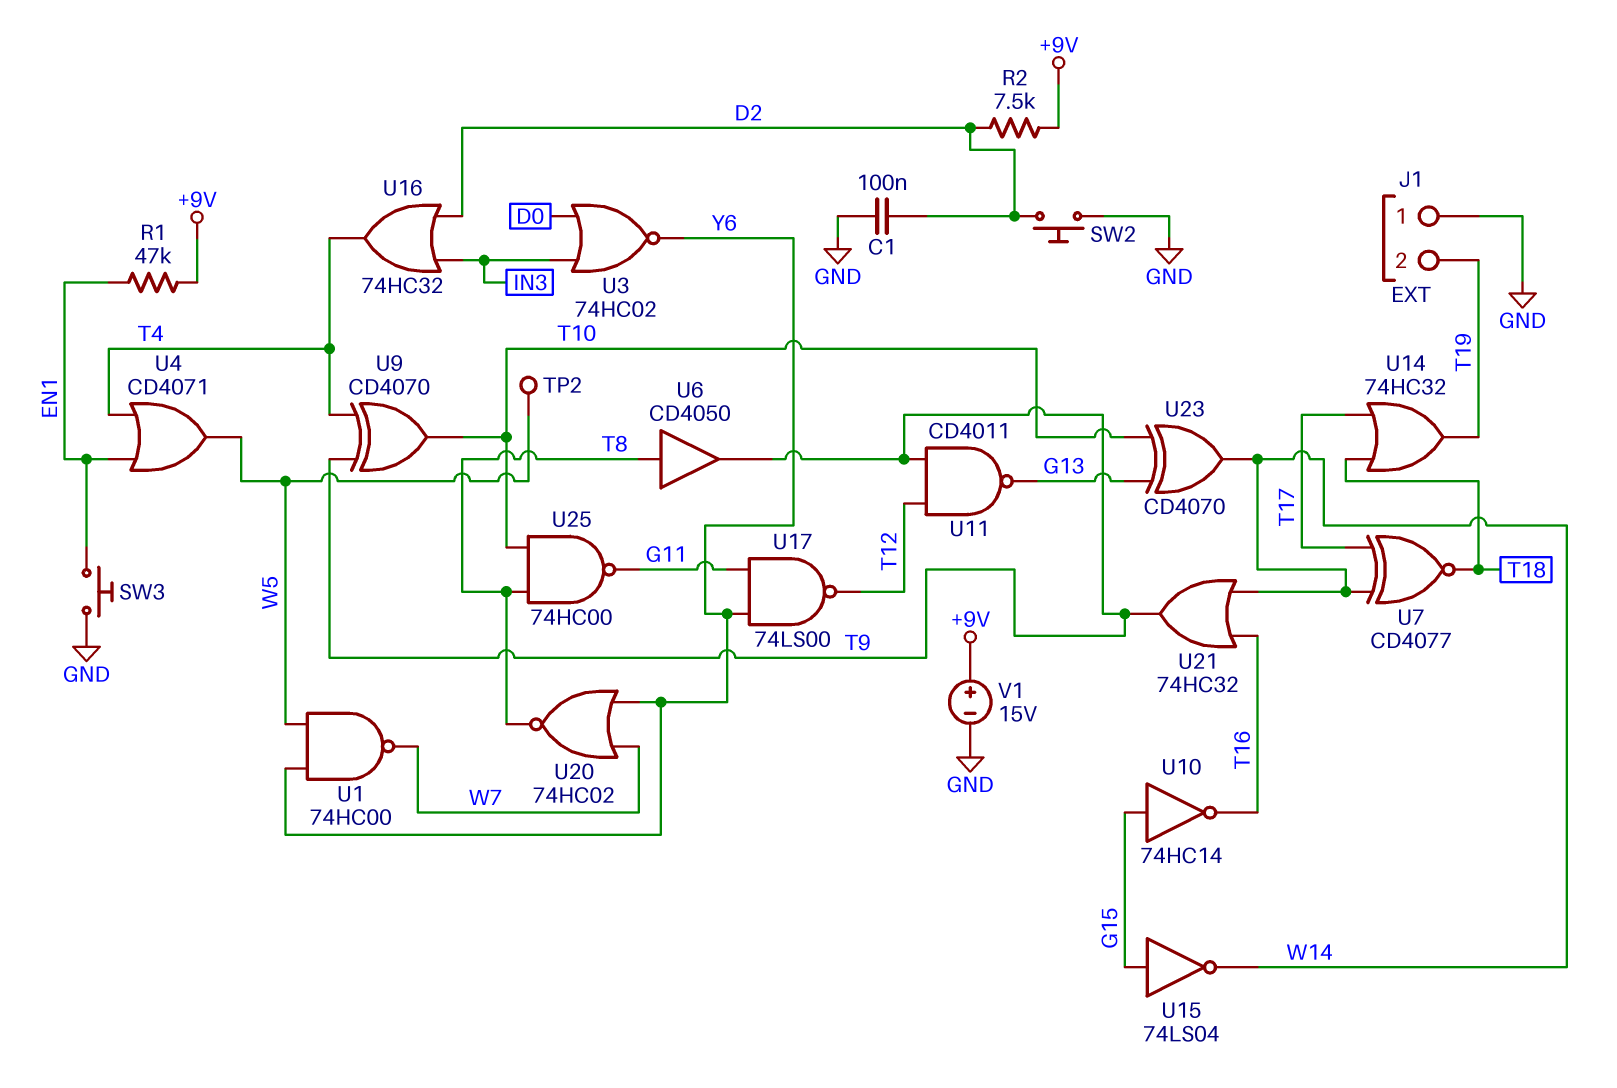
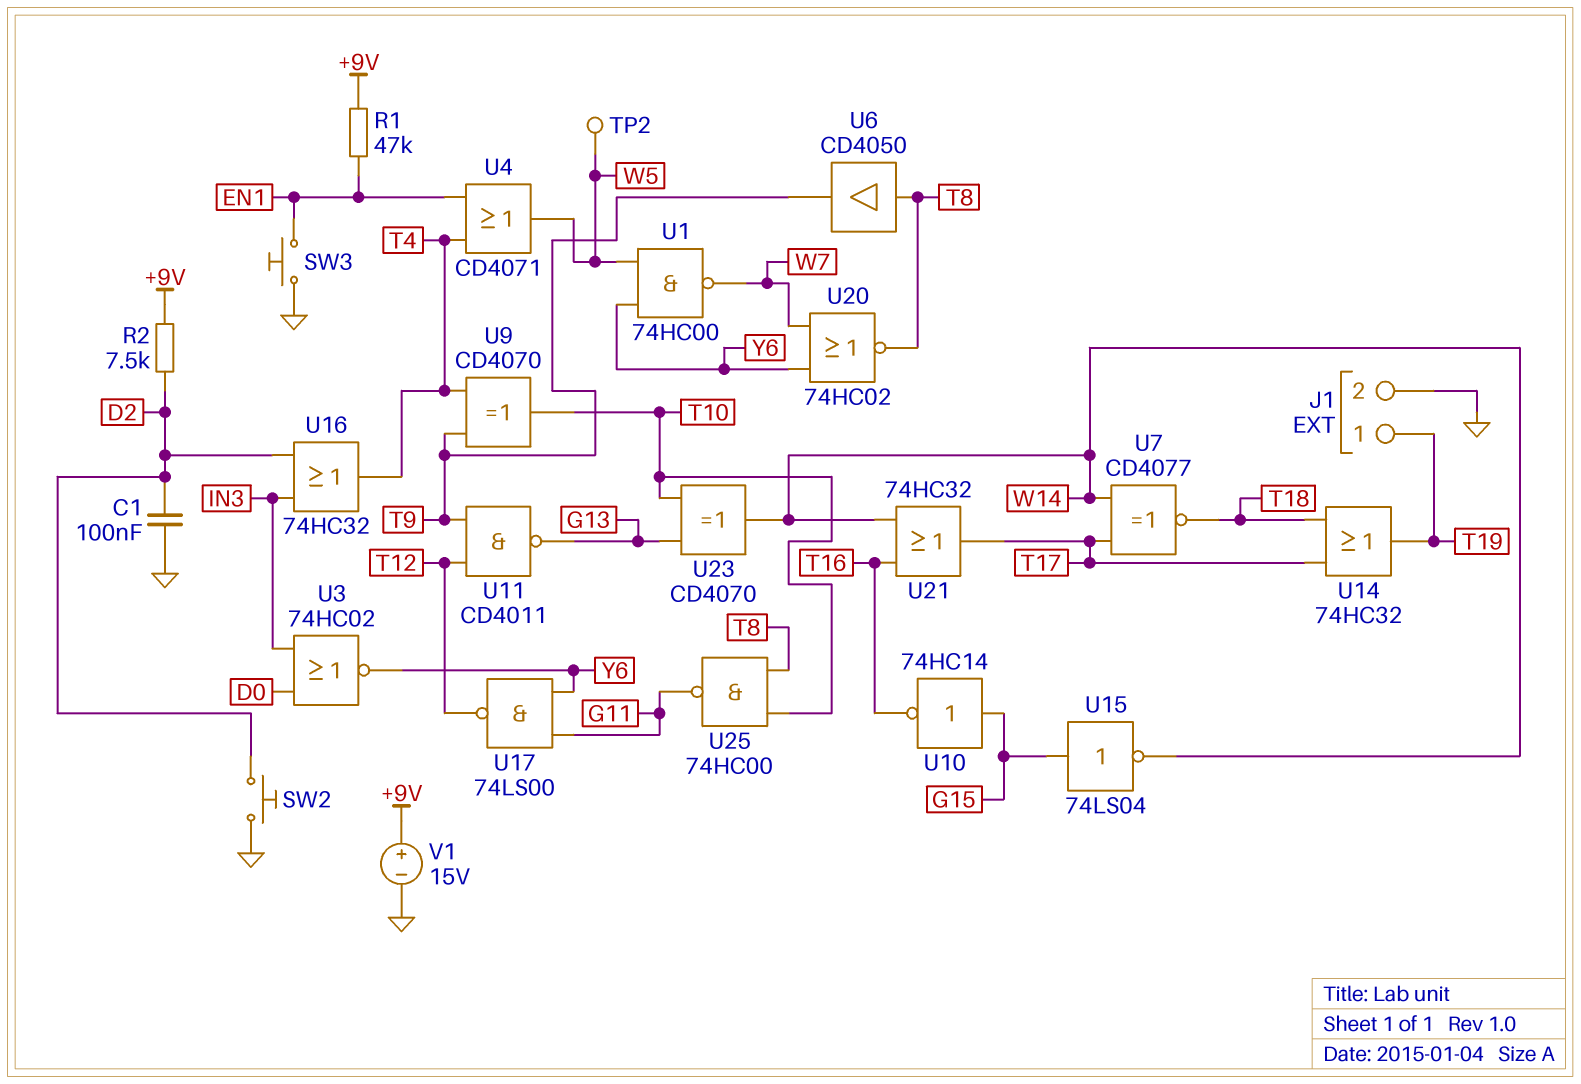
J1 pin 1: GND -> T19
J1 pin 2: T19 -> GND
U21: OR 74HC32 (in T16, in W14, out T9) -> OR 74HC32 (in T16, in W14, out T17)

